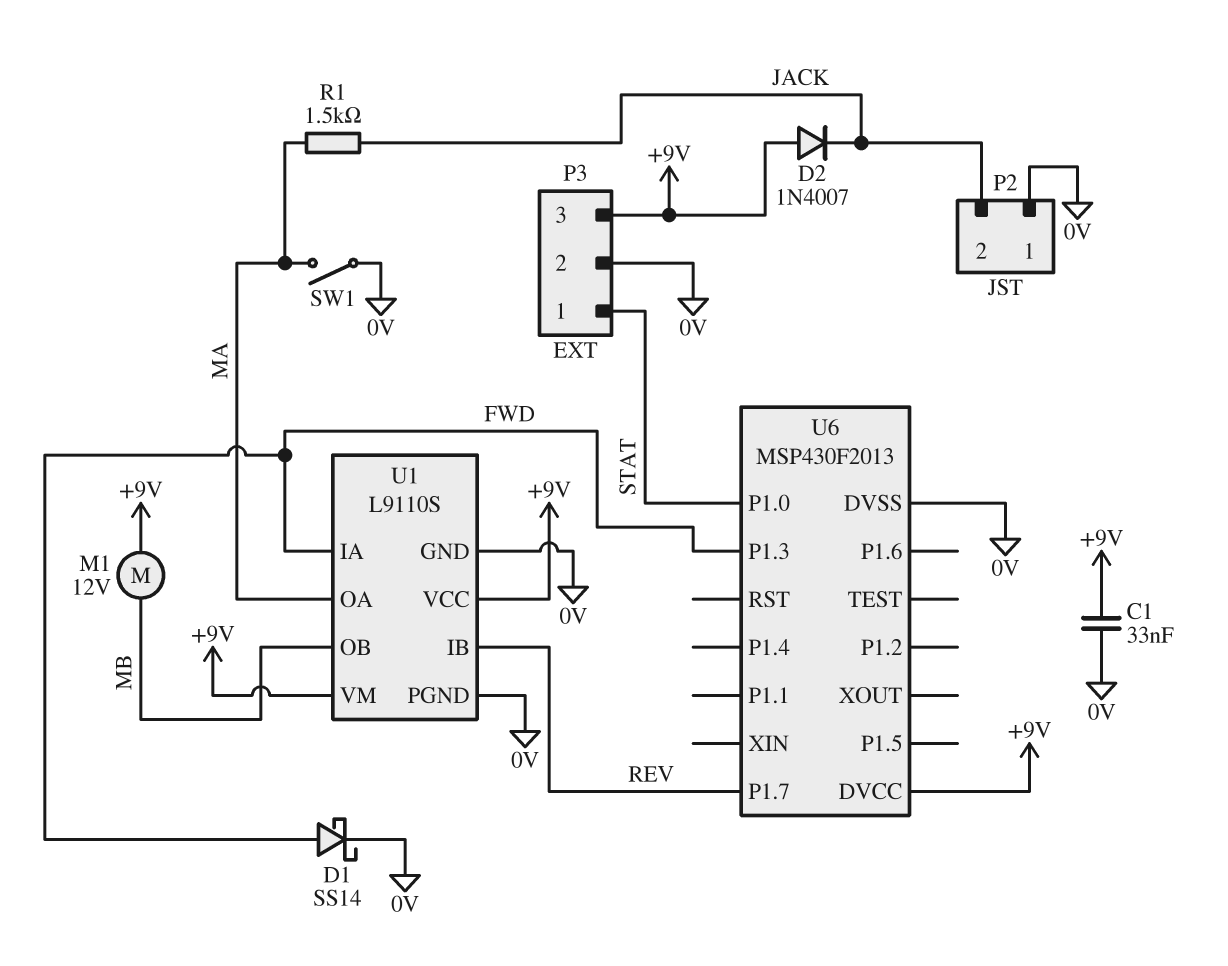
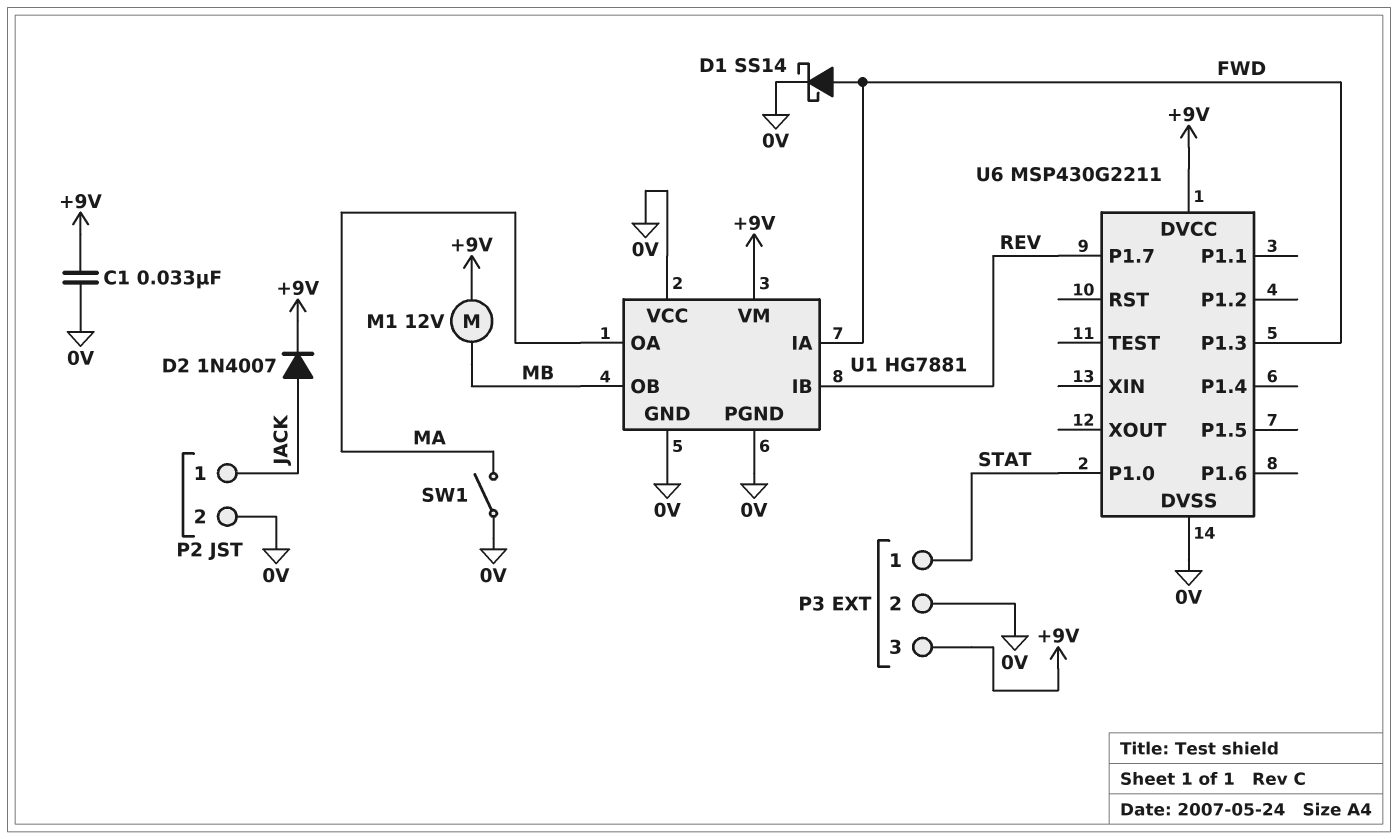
D2: diode 1N4007 (A +9V, K JACK) -> diode 1N4007 (A JACK, K +9V)
P2 pin 1: 0V -> JACK
P2 pin 2: JACK -> 0V
R1: 1.5k (JACK, MA) -> none
U1: L9110S -> HG7881
U1 pin VCC: +9V -> 0V
U6: MSP430F2013 -> MSP430G2211

